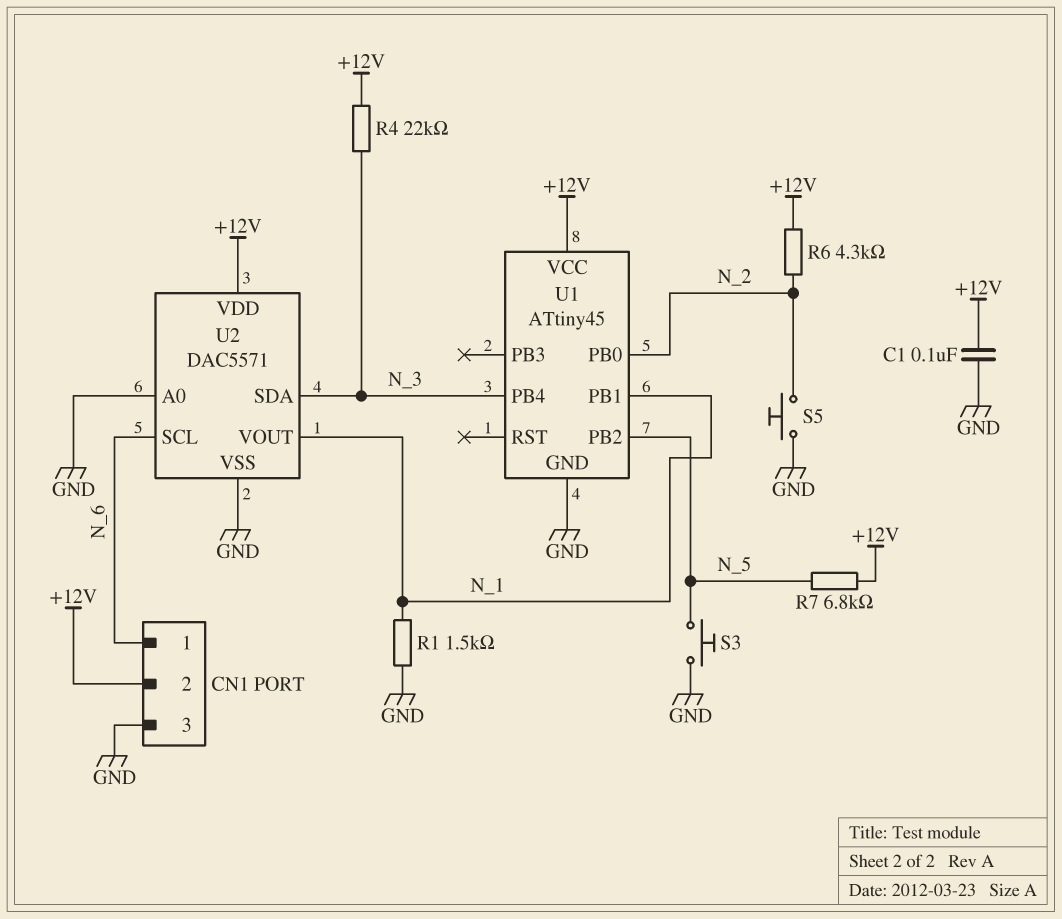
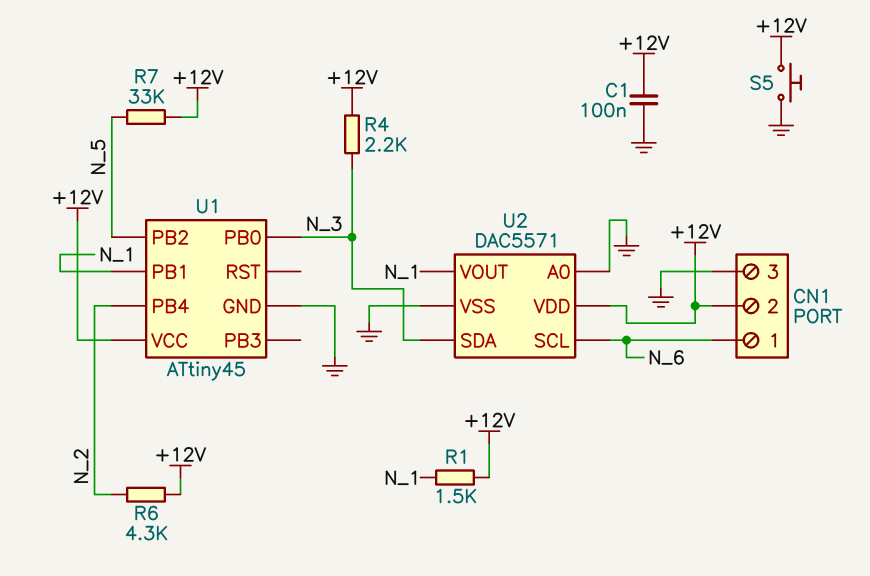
R1: 1.5k (GND, N_1) -> 1.5k (+12V, N_1)
R4: 22k (+12V, N_3) -> 2.2k (+12V, N_3)
R7: 6.8k (+12V, N_5) -> 33k (+12V, N_5)
S3: button (GND, N_5) -> none
S5: button (GND, N_2) -> button (+12V, GND)
U1 pin PB0: N_2 -> N_3
U1 pin PB4: N_3 -> N_2

